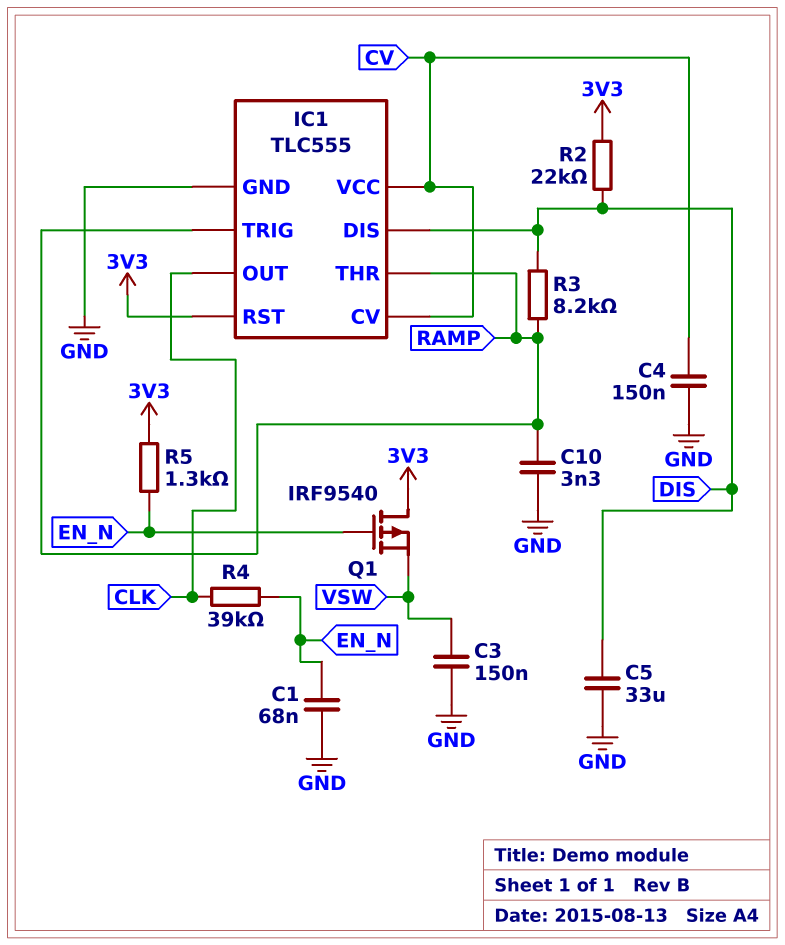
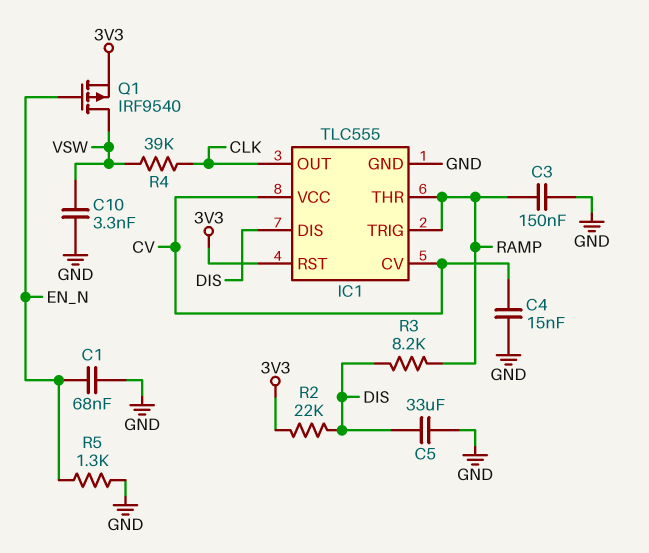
C3: 150nF (GND, VSW) -> 150nF (GND, RAMP)
C4: 150nF (CV, GND) -> 15nF (CV, GND)
C10: 3.3nF (GND, RAMP) -> 3.3nF (GND, VSW)
Q1: PMOS IRF9540 (G EN_N, D 3V3, S VSW) -> PMOS IRF9540 (G EN_N, D VSW, S 3V3)
R4: 39k (CLK, EN_N) -> 39k (CLK, VSW)
R5: 1.3k (3V3, EN_N) -> 1.3k (EN_N, GND)

